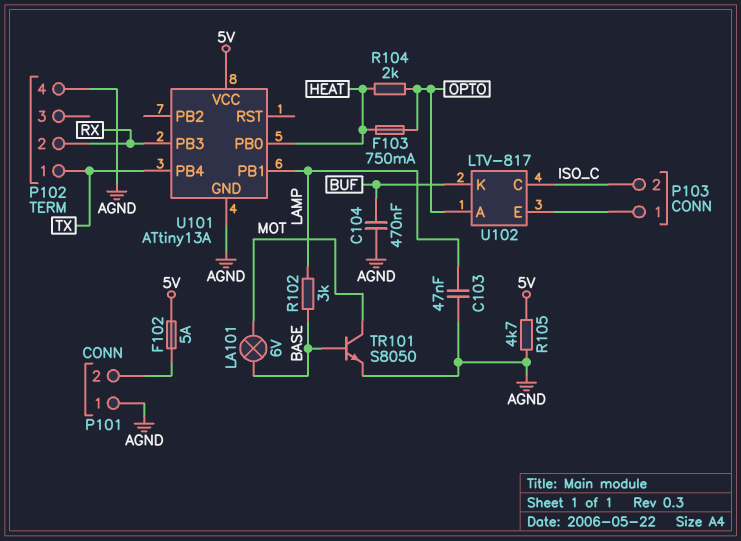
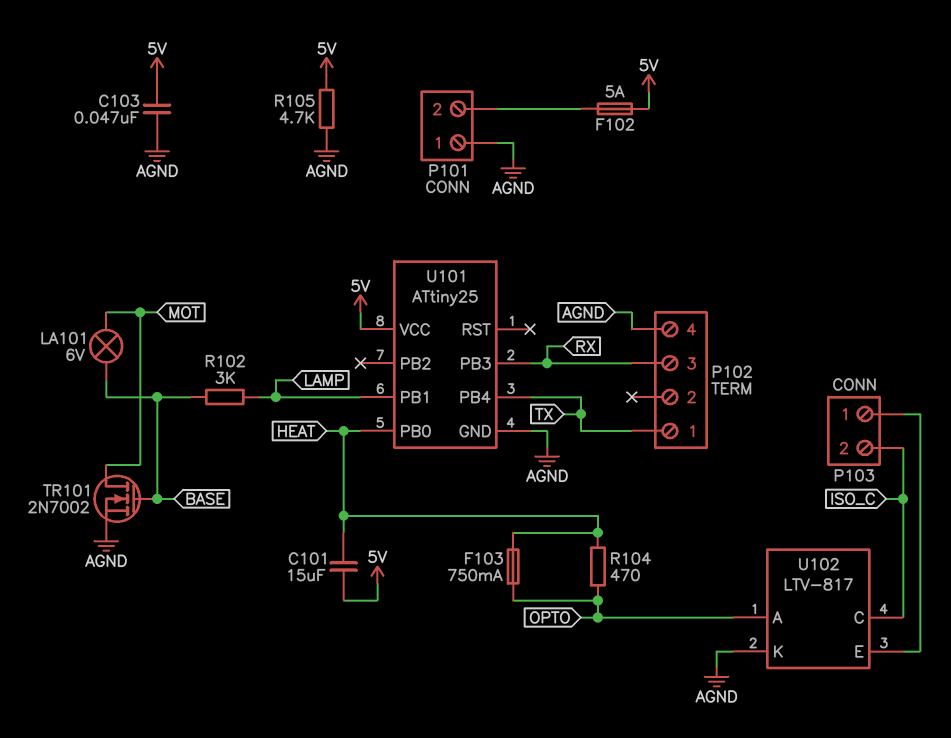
C101: none -> 15uF (5V, HEAT)
C103: 47nF (AGND, LAMP) -> 47nF (5V, AGND)
C104: 470nF (AGND, BUF) -> none
P102 pin 2: RX -> none
P102 pin 3: none -> RX
R104: 2k (HEAT, OPTO) -> 470 (HEAT, OPTO)
TR101: NPN S8050 (B BASE, C MOT, E AGND) -> NMOS 2N7002 (G BASE, D MOT, S AGND)
U101: ATtiny13A -> ATtiny25
U102 pin K: BUF -> AGND

